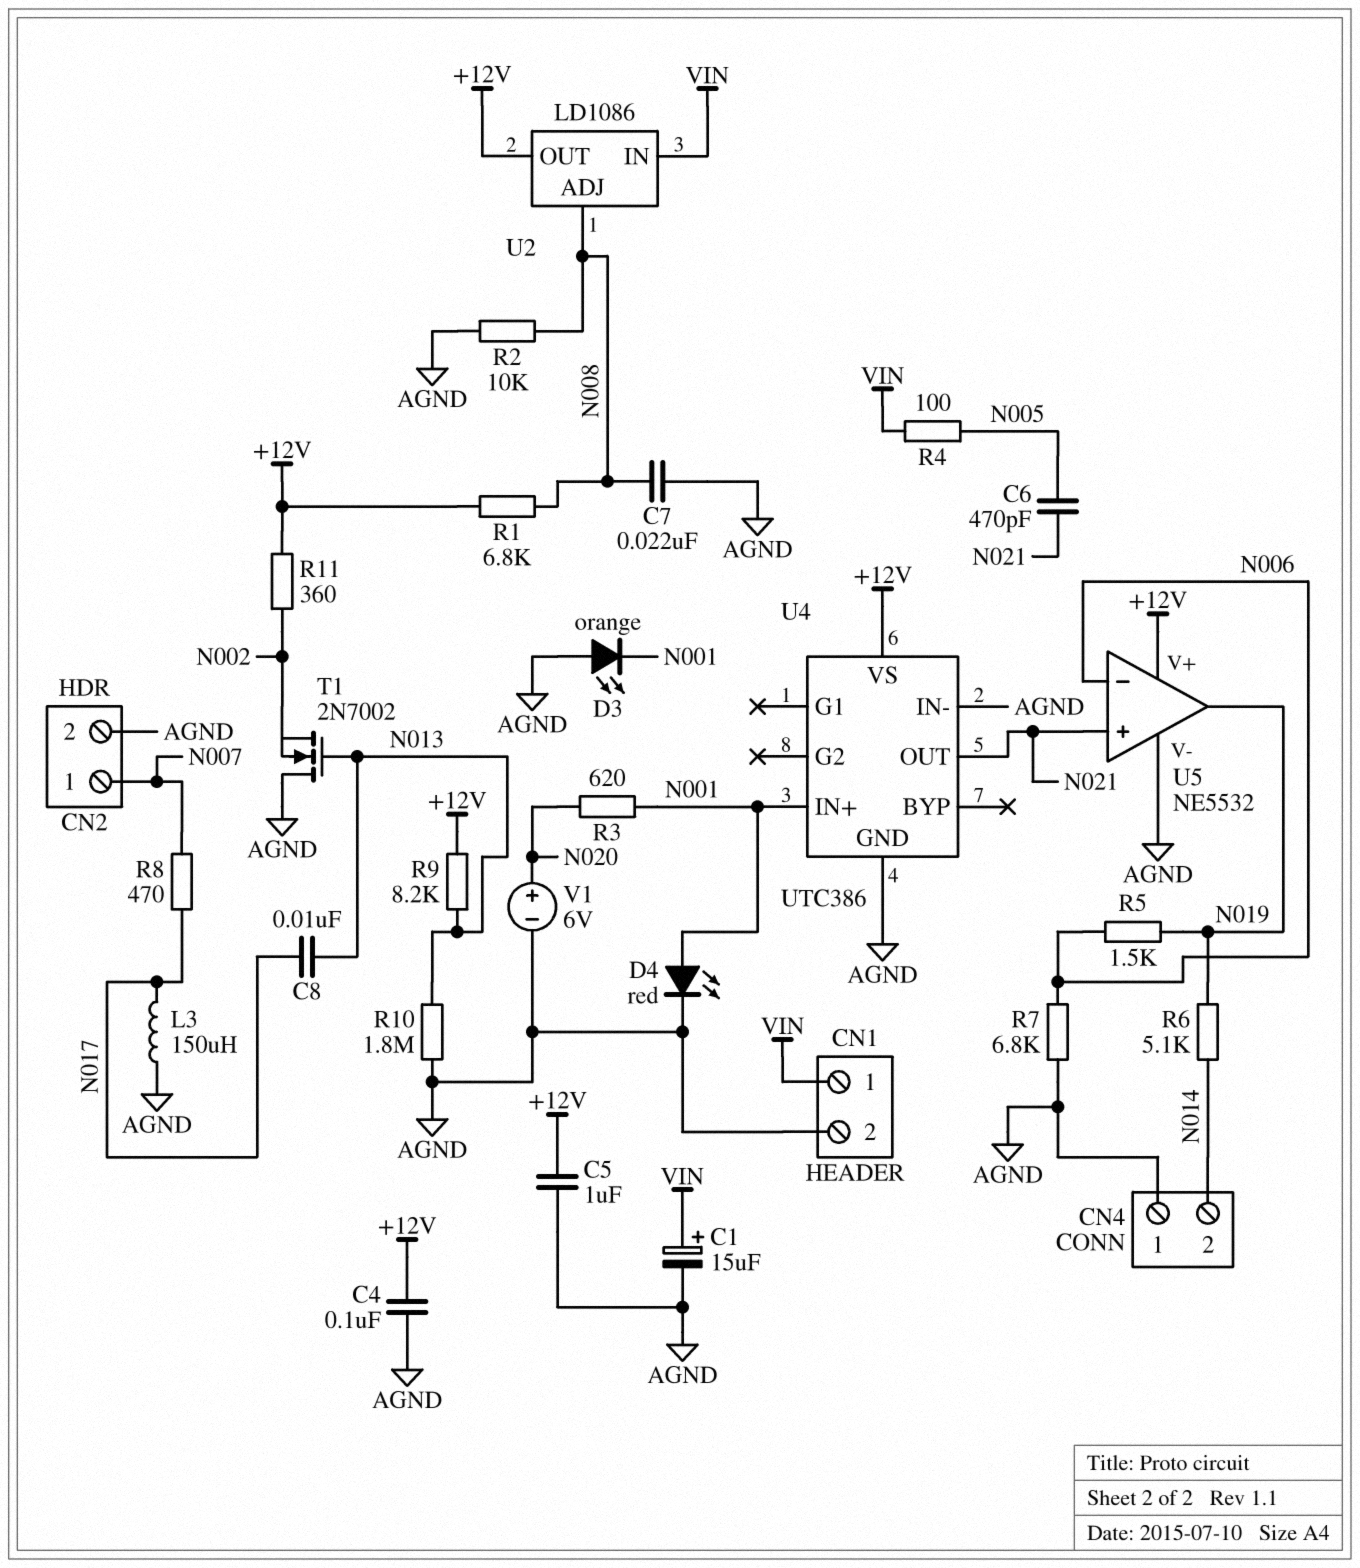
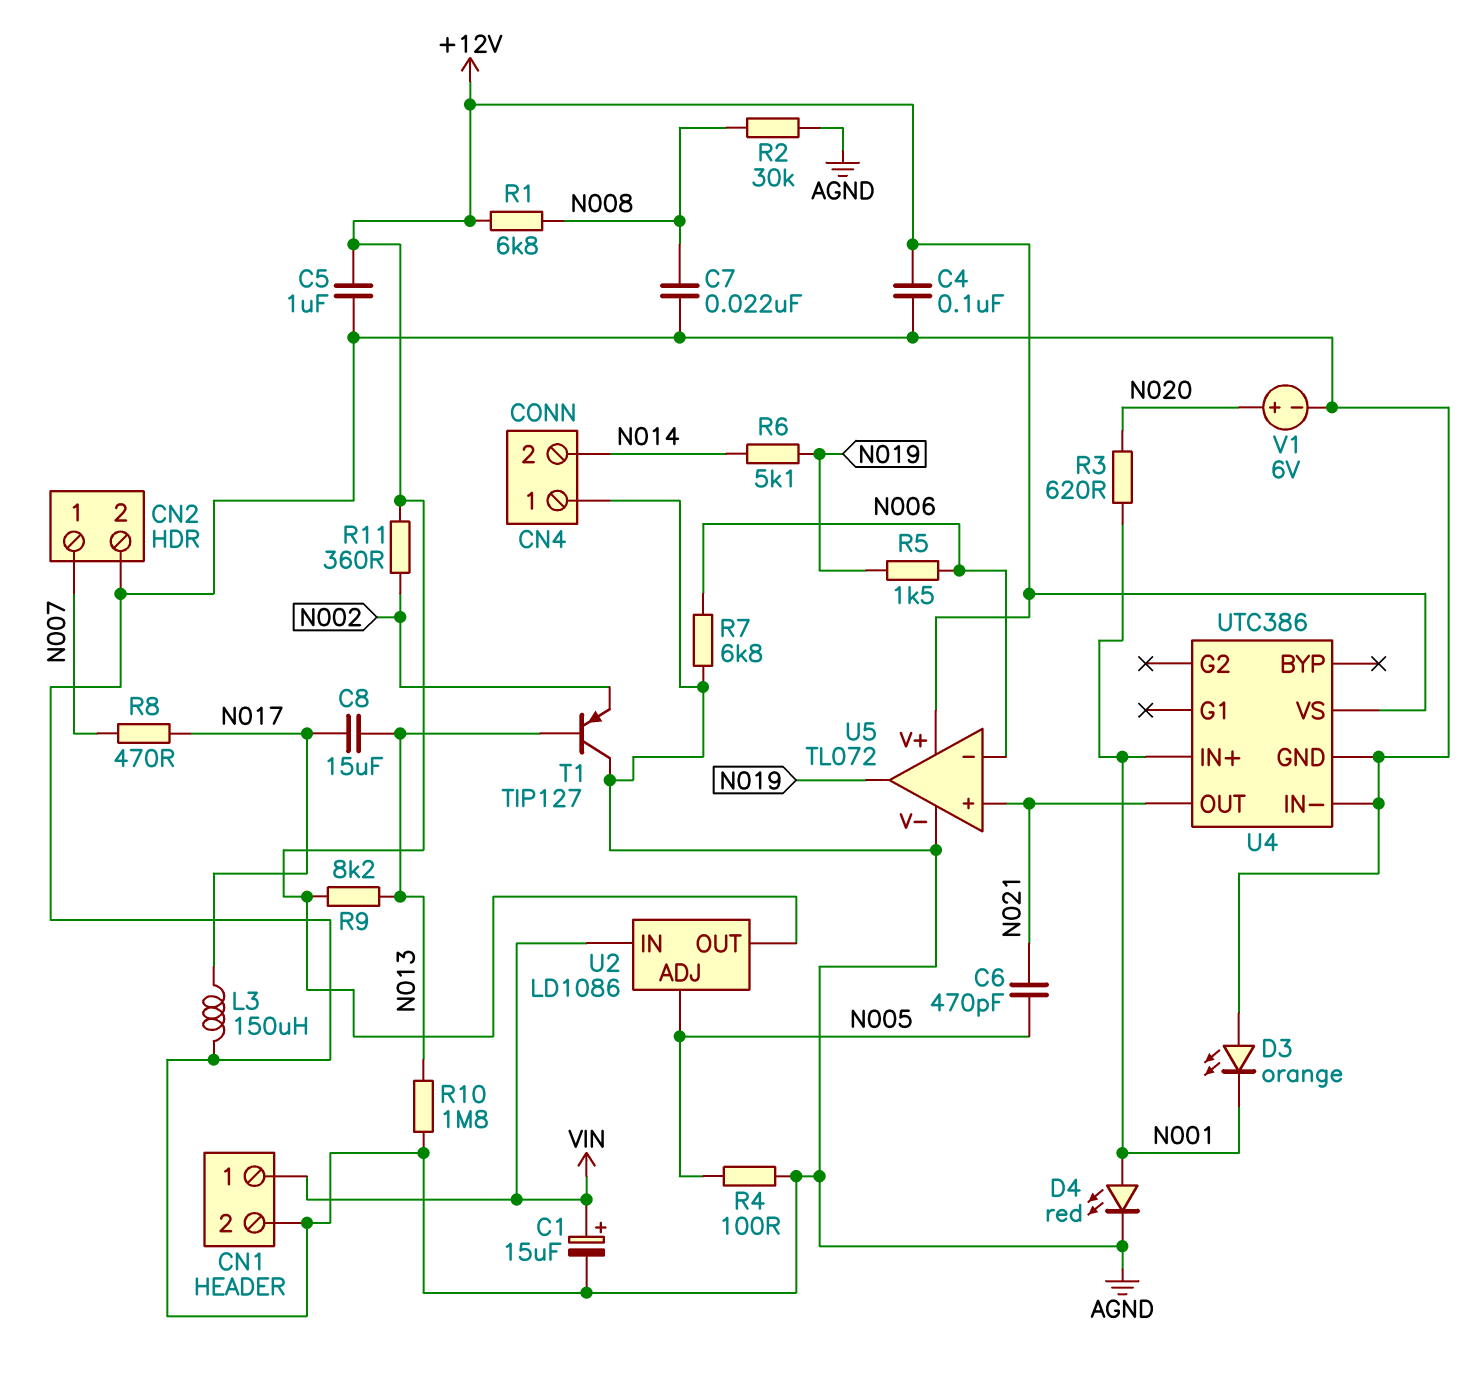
C8: 10nF (N013, N017) -> 15uF (N013, N017)
R2: 10k (AGND, N008) -> 30k (AGND, N008)
R4: 100 (N005, VIN) -> 100 (AGND, N005)
T1: NMOS 2N7002 (G N013, D AGND, S N002) -> PNP TIP127 (B N013, C AGND, E N002)
U2 pin ADJ: N008 -> N005
U5: NE5532 -> TL072

